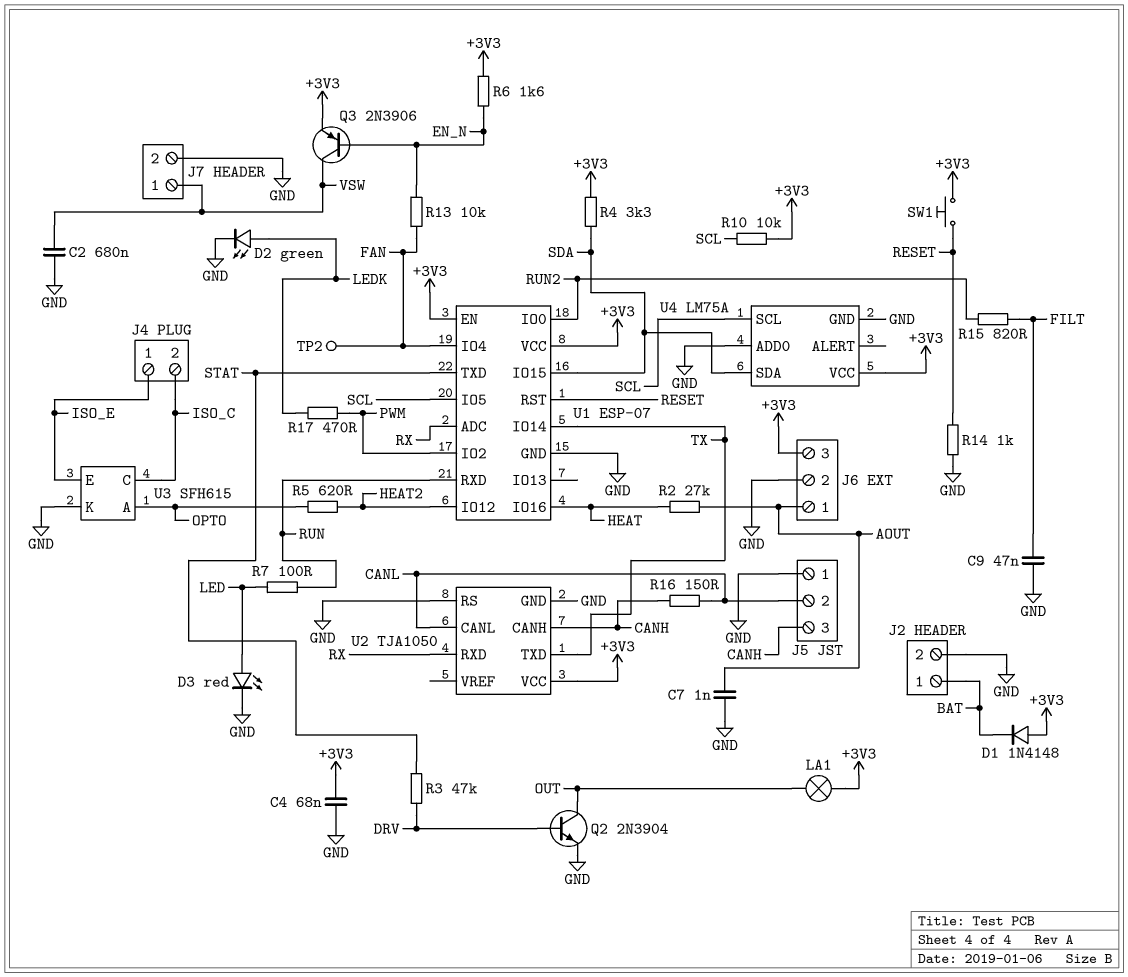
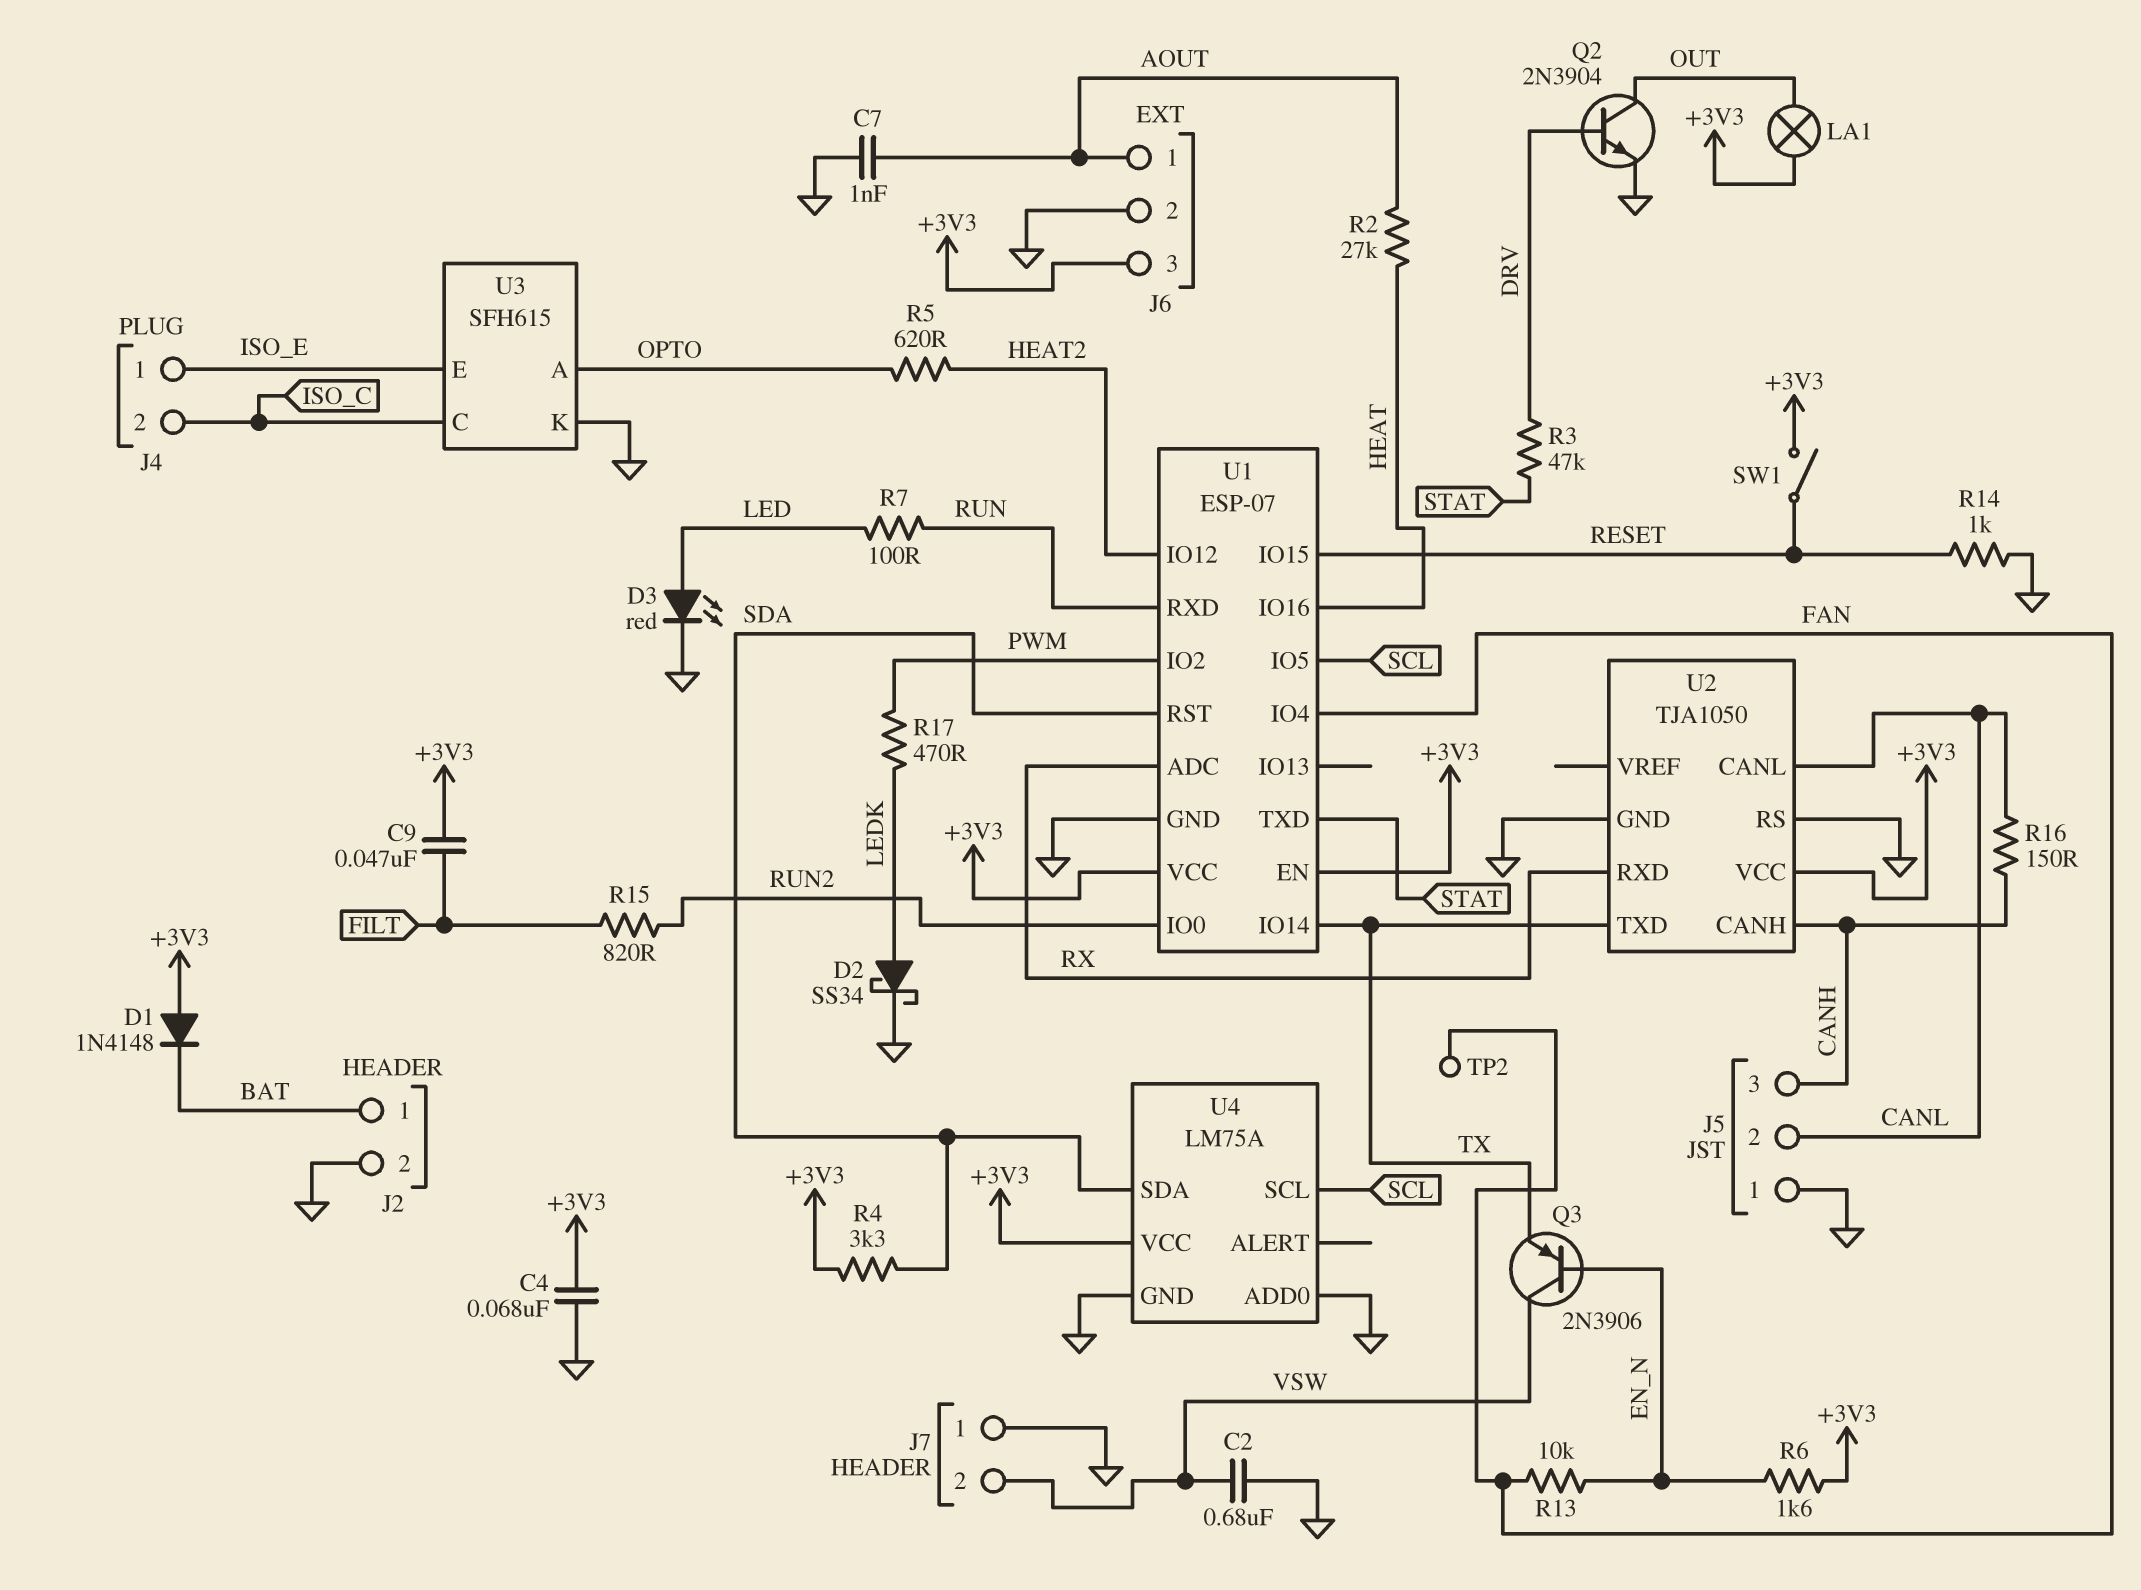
C9: 47nF (FILT, GND) -> 47nF (+3V3, FILT)
D2: LED green (A LEDK, K GND) -> schottky SS34 (A LEDK, K GND)
J7 pin 1: VSW -> GND
J7 pin 2: GND -> VSW
Q3: PNP 2N3906 (B EN_N, C VSW, E +3V3) -> PNP 2N3906 (B EN_N, C VSW, E TX)
R10: 10k (+3V3, SCL) -> none
SW1: button (+3V3, RESET) -> switch (+3V3, RESET)
U1 pin IO15: SDA -> RESET
U1 pin RST: RESET -> SDA

